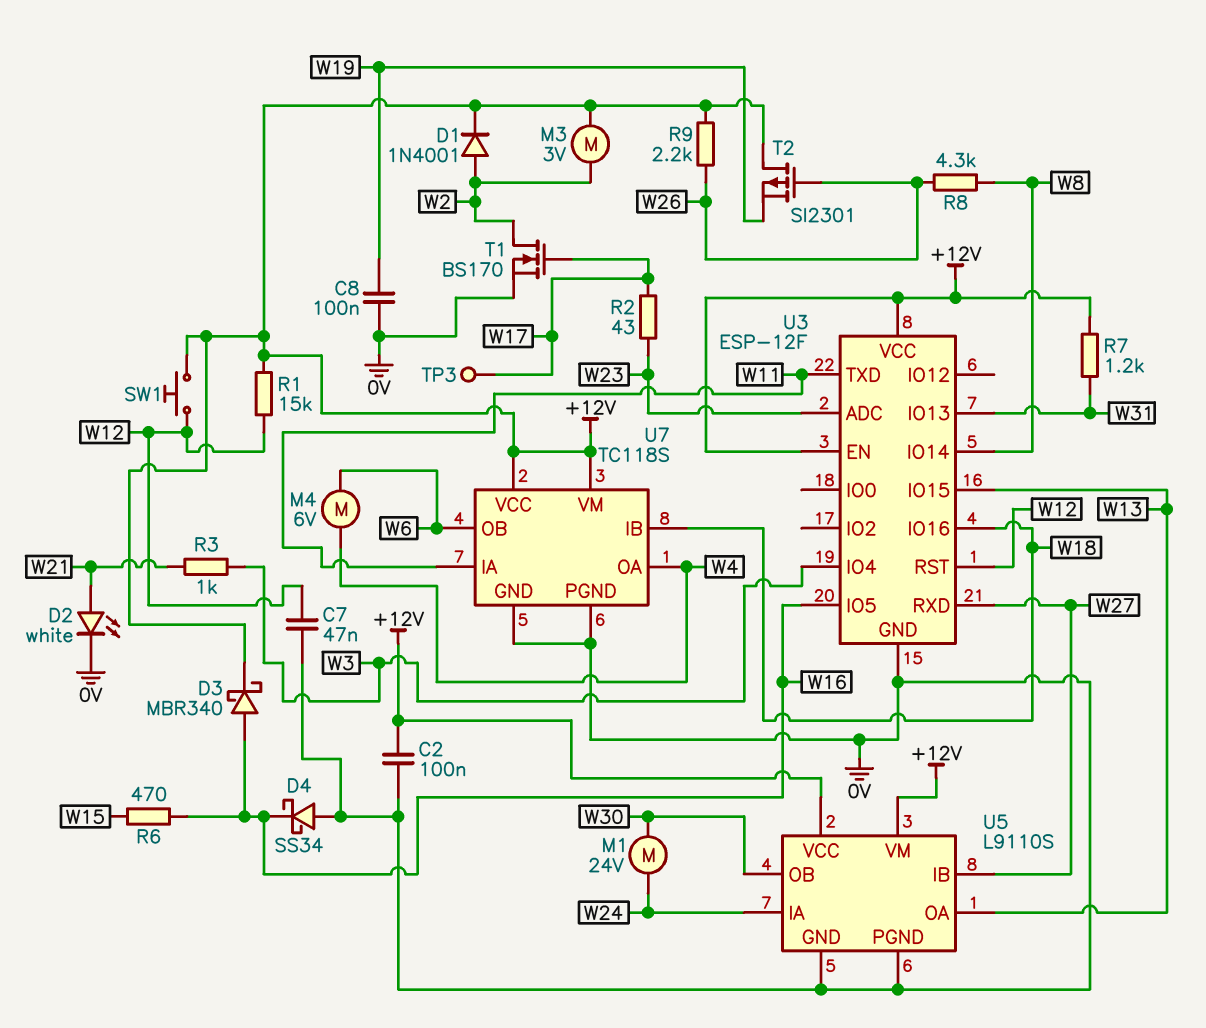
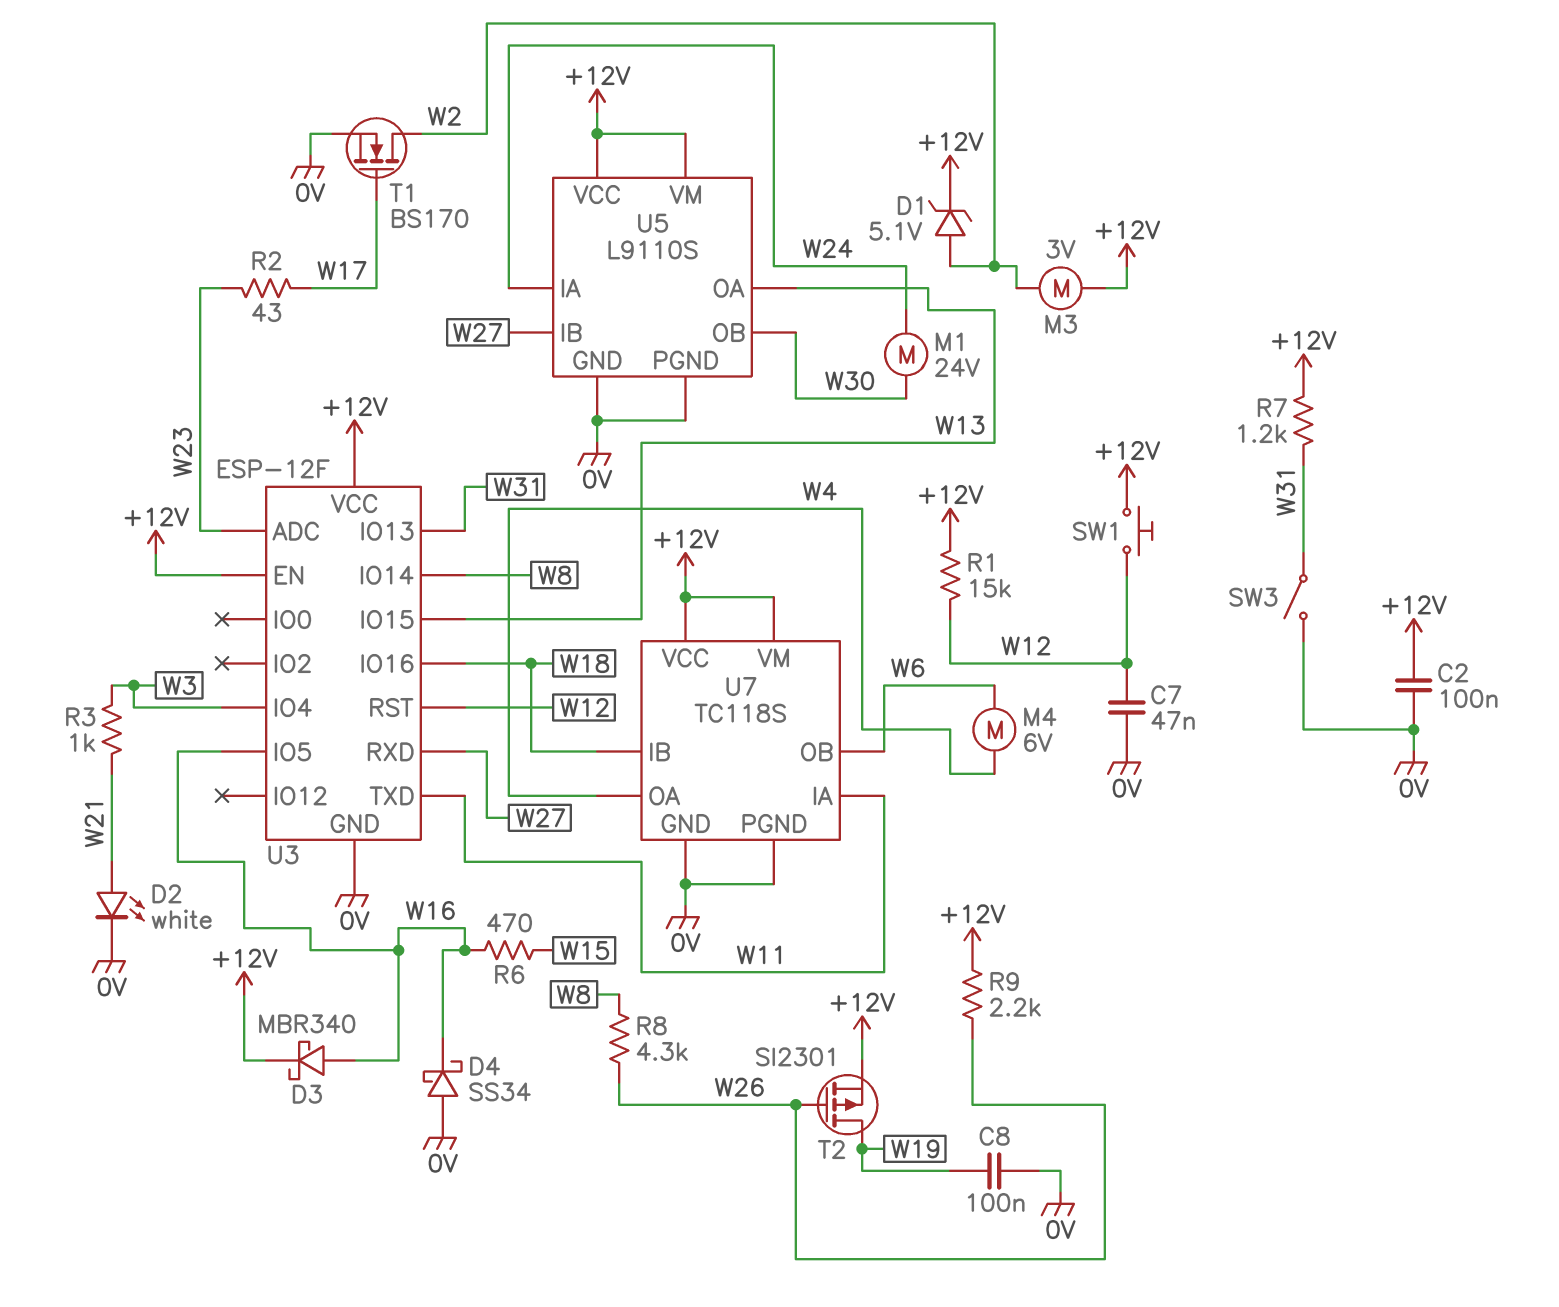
D1: diode 1N4001 (A W2, K +12V) -> zener 5.1V (A W2, K +12V)
SW3: none -> switch (0V, W31)
T2: PMOS SI2301 (G W26, D +12V, S W19) -> PMOS SI2301 (G W26, D W19, S +12V)
TP3: test point (W17) -> none

